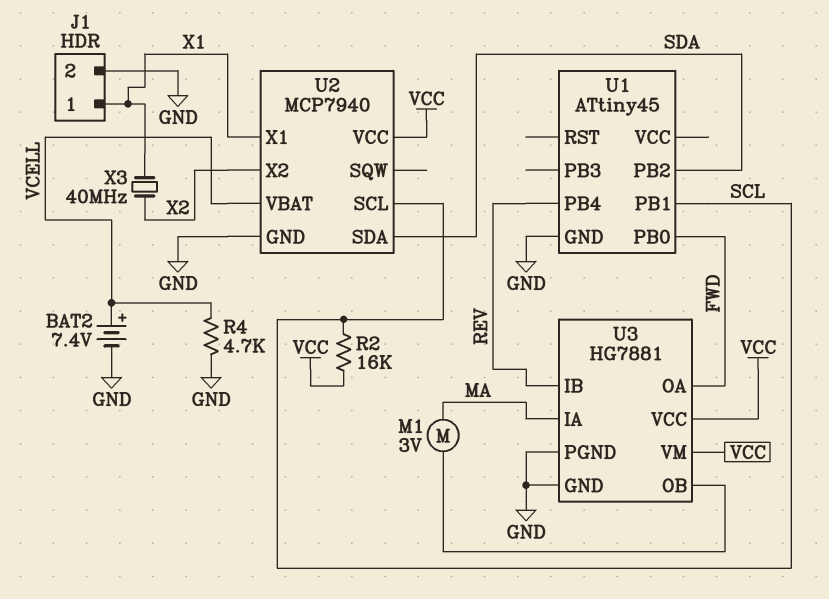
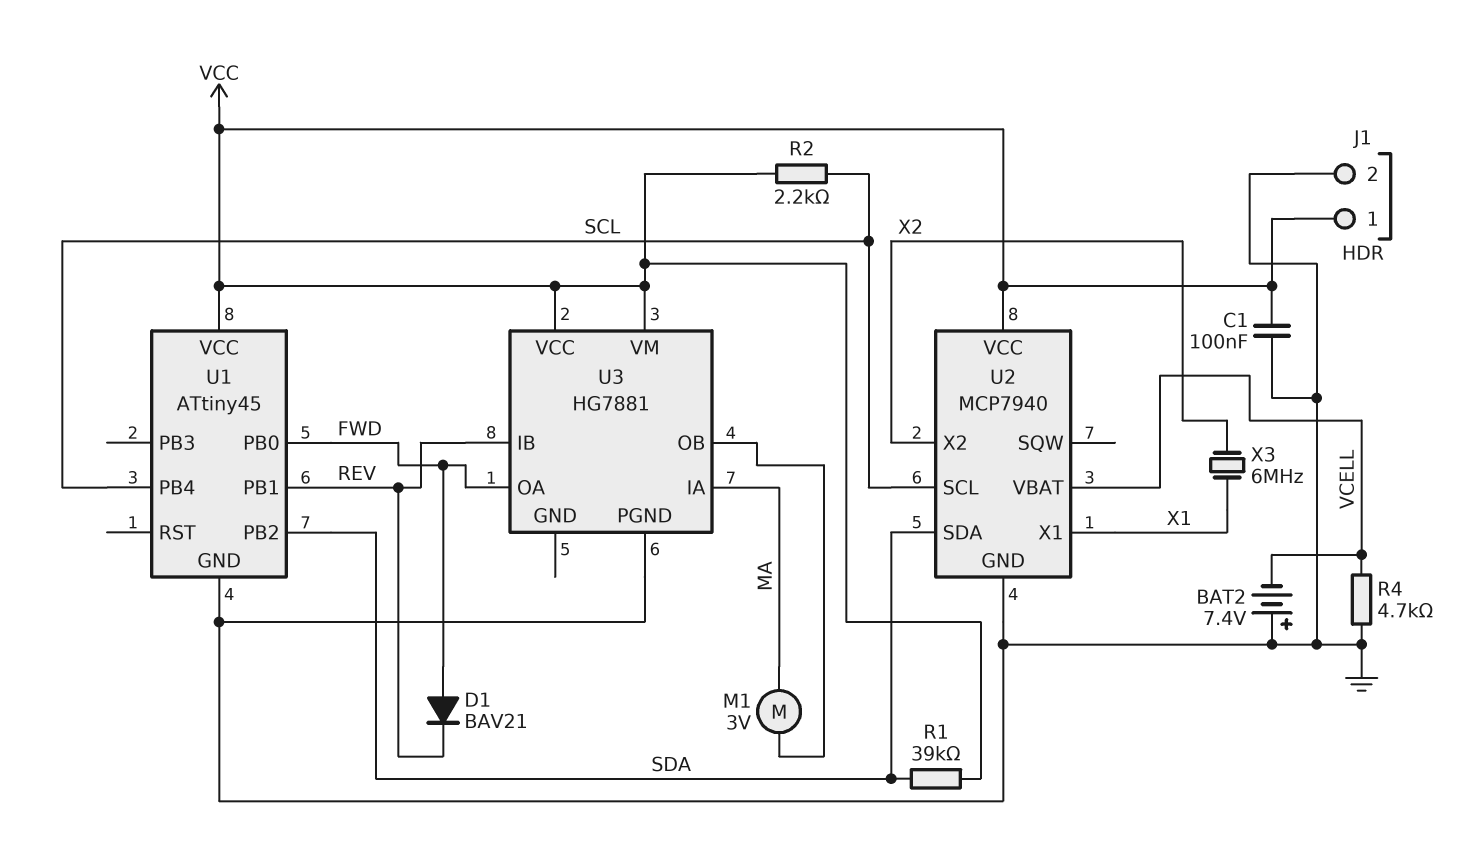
BAT2: 7.4V (plus VCELL, minus GND) -> 7.4V (plus GND, minus VCELL)
C1: none -> 100nF (GND, VCC)
D1: none -> diode BAV21 (A FWD, K REV)
J1 pin 1: X1 -> VCC
R1: none -> 39k (SDA, VCC)
R2: 16k (SCL, VCC) -> 2.2k (SCL, VCC)
U1 pin PB1: SCL -> REV
U1 pin PB4: REV -> SCL
U1 pin VCC: none -> VCC
U3 pin GND: GND -> none
X3: 40MHz (X1, X2) -> 6MHz (X1, X2)

